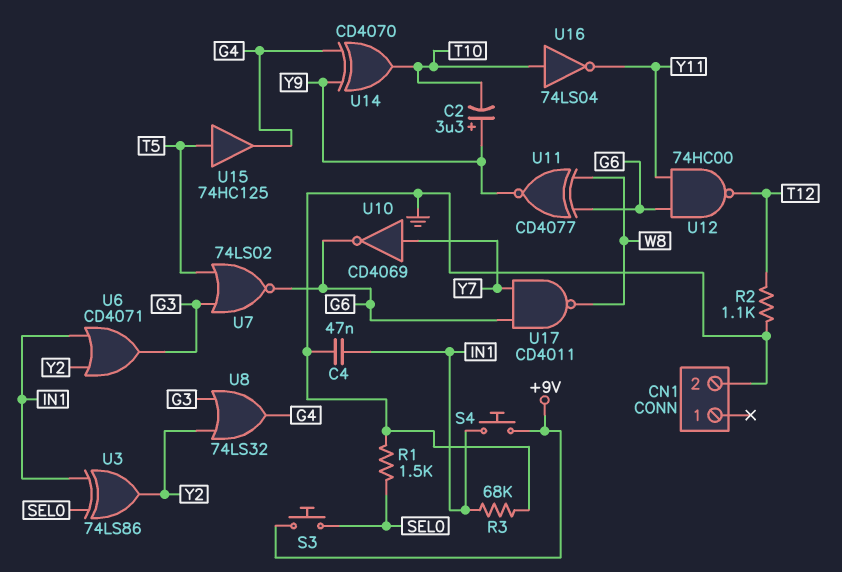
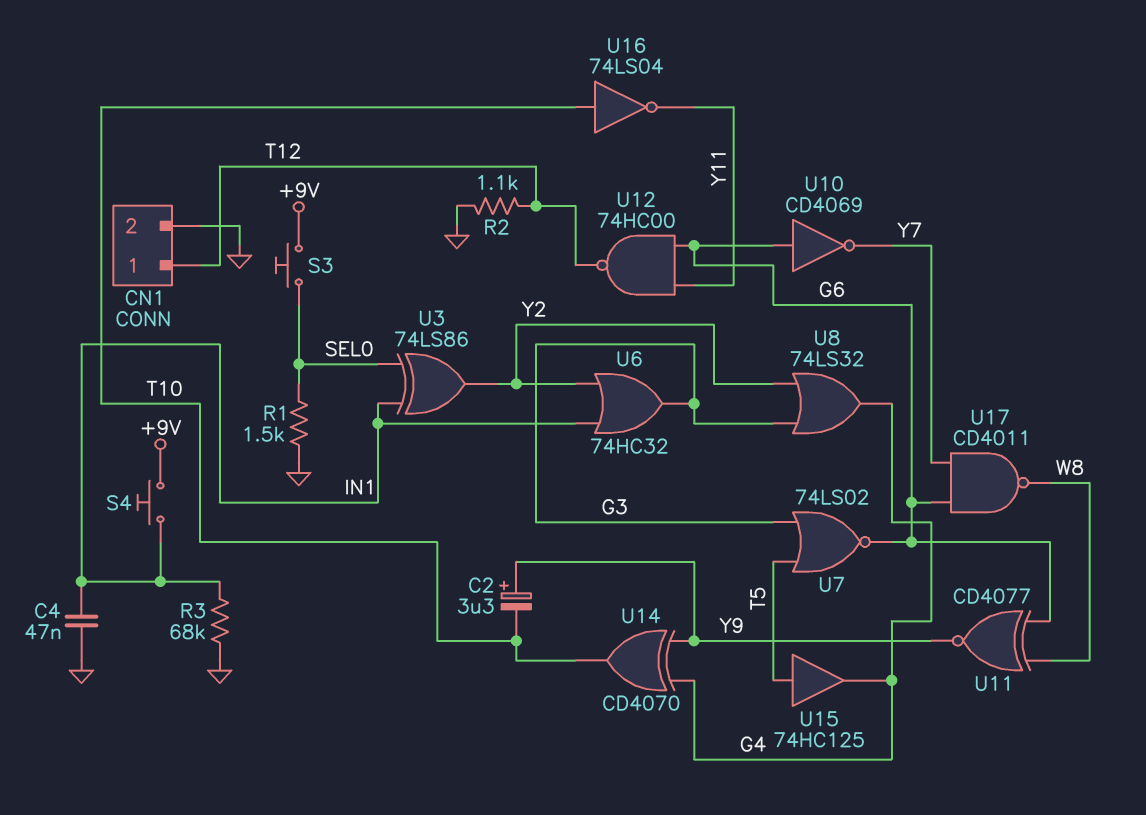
CN1 pin 1: none -> T12
U6: OR CD4071 (in IN1, in Y2, out G3) -> OR 74HC32 (in IN1, in Y2, out G3)
U10: NOT CD4069 (in Y7, out G6) -> NOT CD4069 (in G6, out Y7)

